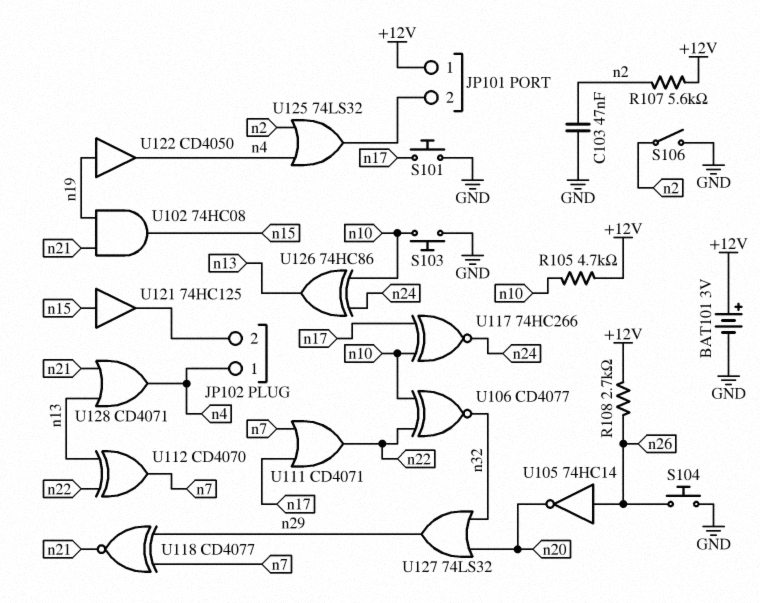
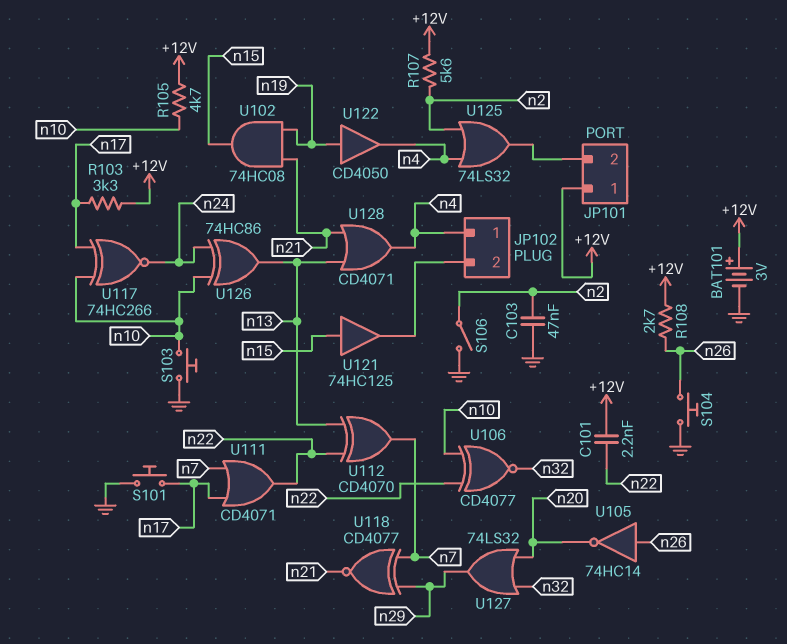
C101: none -> 2.2nF (+12V, n22)
R103: none -> 3.3k (+12V, n17)

